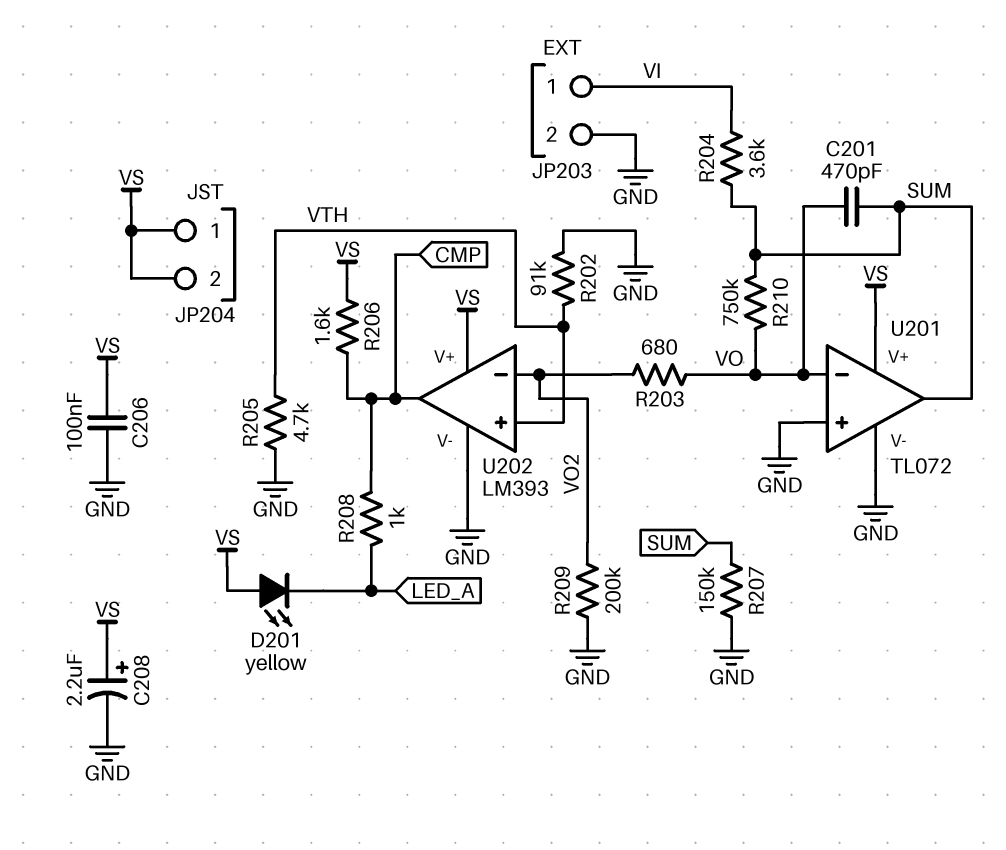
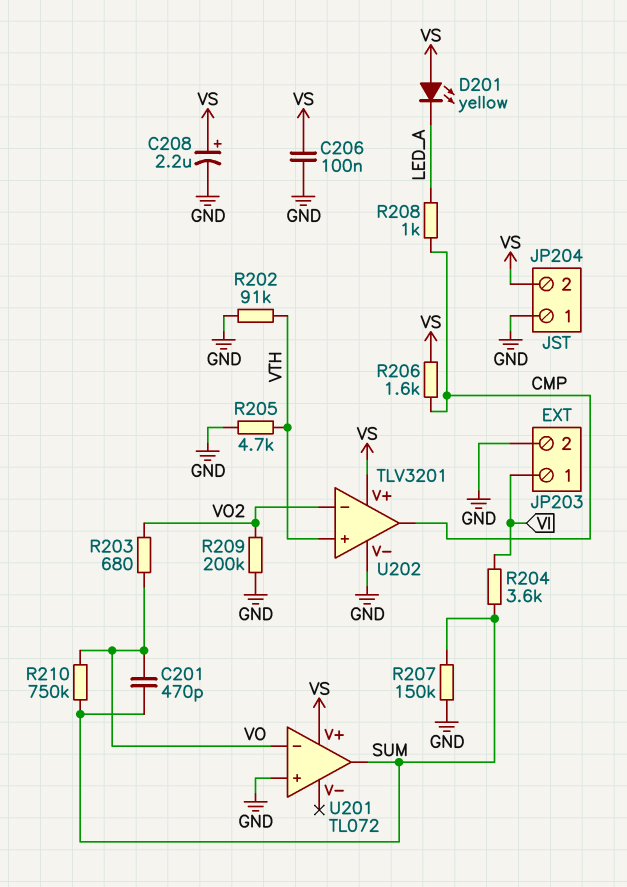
JP204 pin 1: VS -> GND
U201 pin V-: GND -> none
U202: LM393 -> TLV3201

